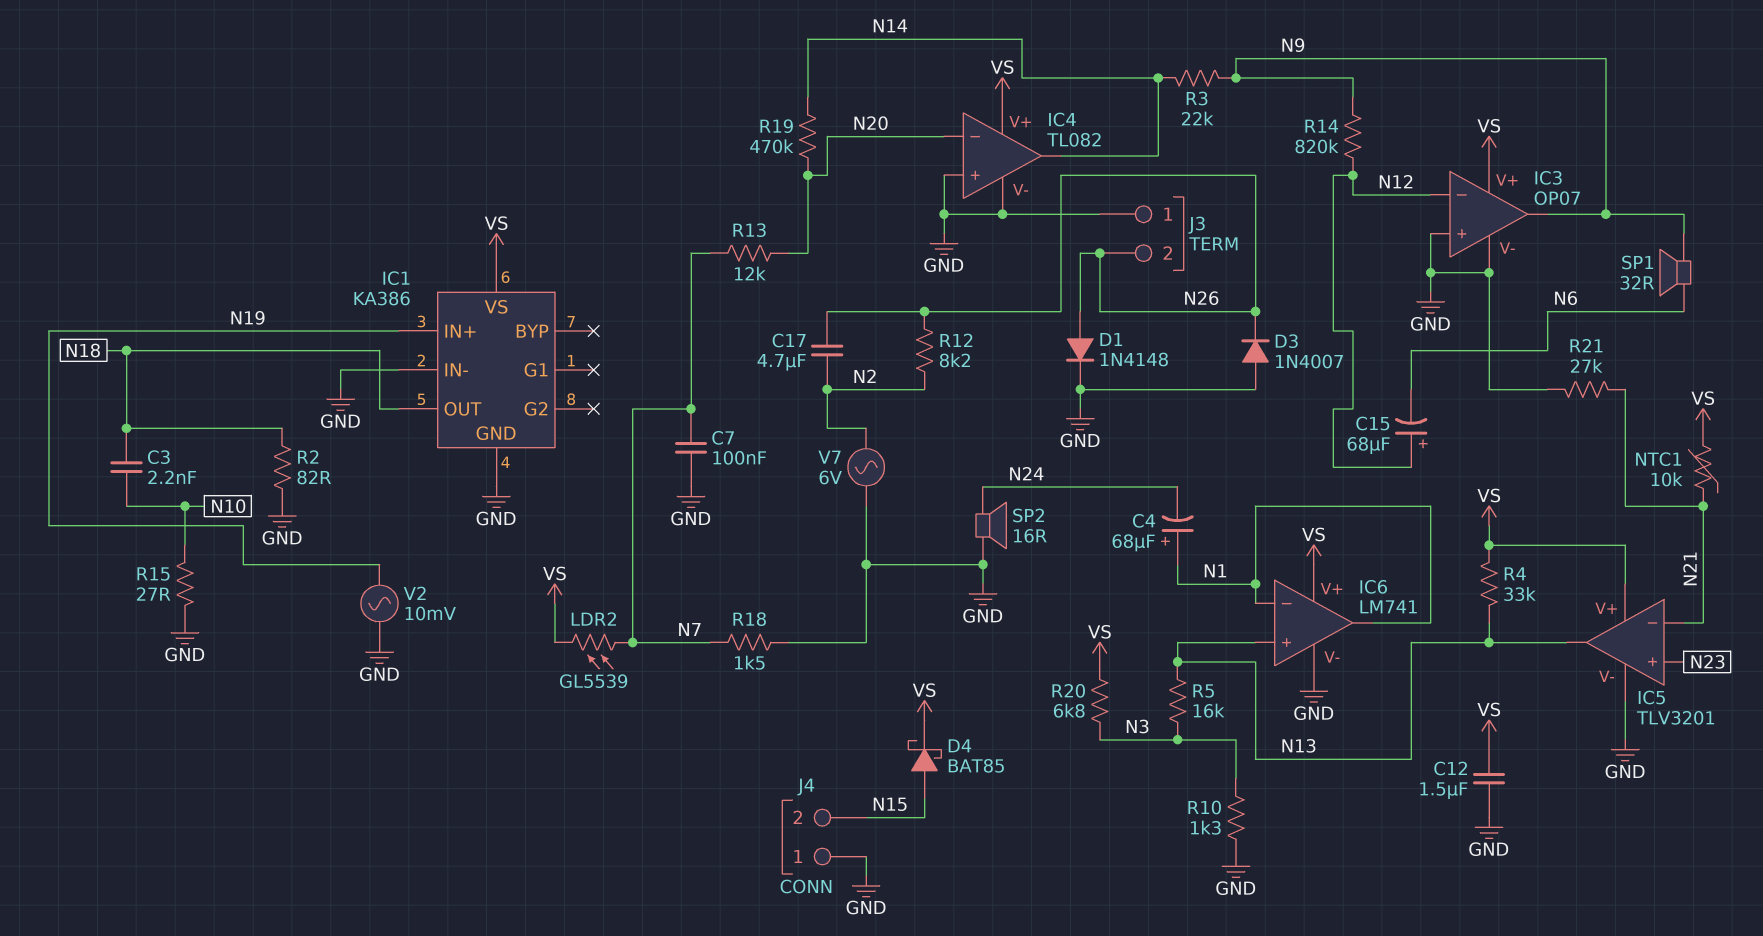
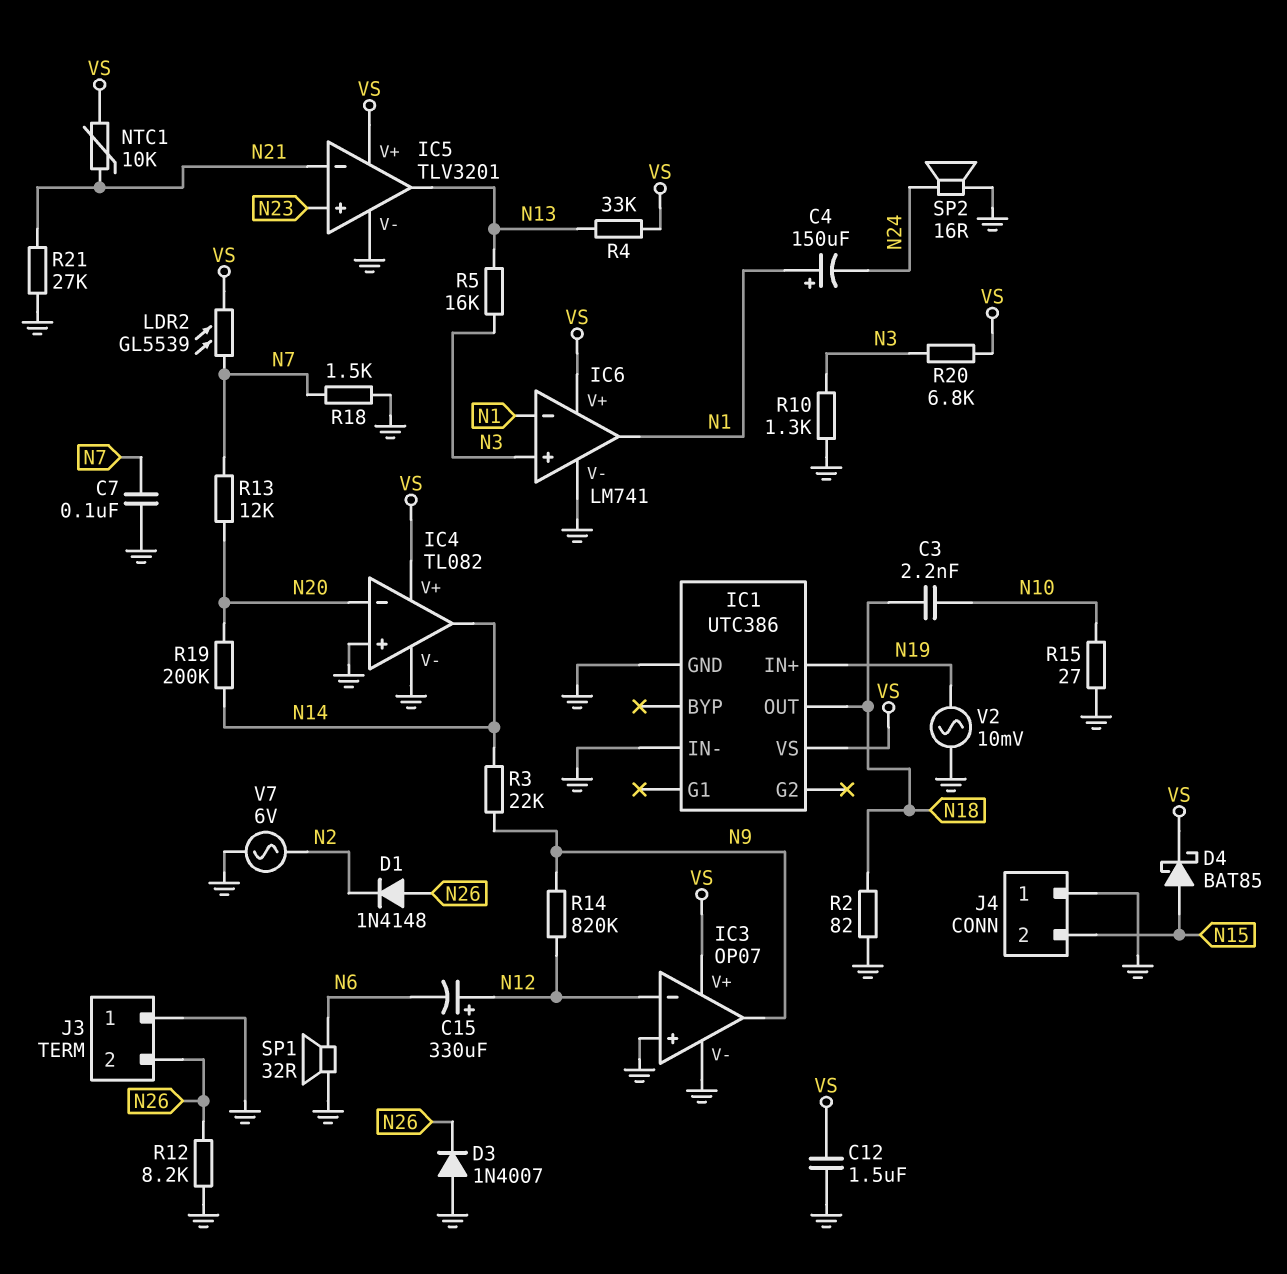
C4: 68uF (plus N1, minus N24) -> 150uF (plus N1, minus N24)
C15: 68uF (plus N12, minus N6) -> 330uF (plus N12, minus N6)
C17: 4.7uF (N2, N26) -> none
D1: diode 1N4148 (A N26, K GND) -> diode 1N4148 (A N26, K N2)
IC1: KA386 -> UTC386
IC6 pin in+: N13 -> N3
R12: 8.2k (N2, N26) -> 8.2k (GND, N26)
R19: 470k (N14, N20) -> 200k (N14, N20)
SP1: speaker 32R (N6, N9) -> speaker 32R (GND, N6)

